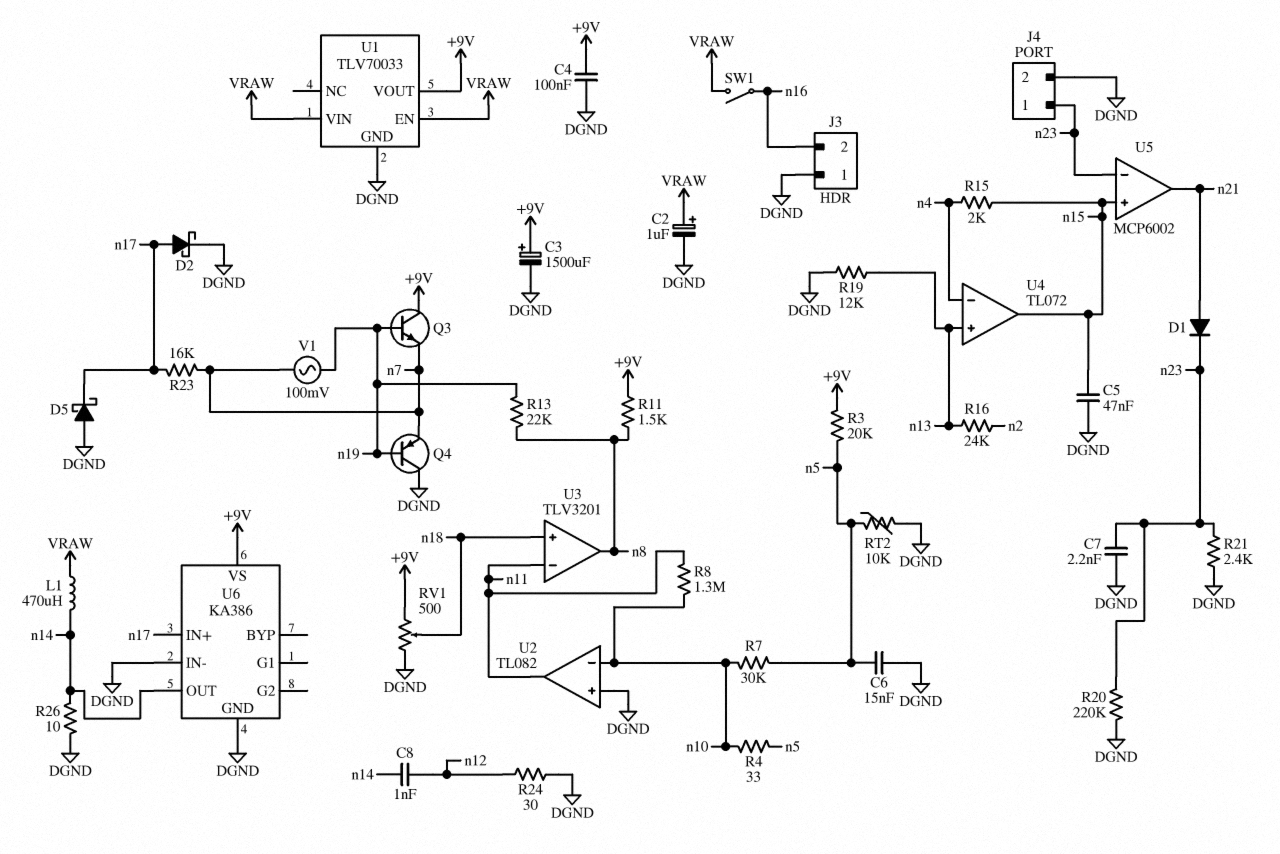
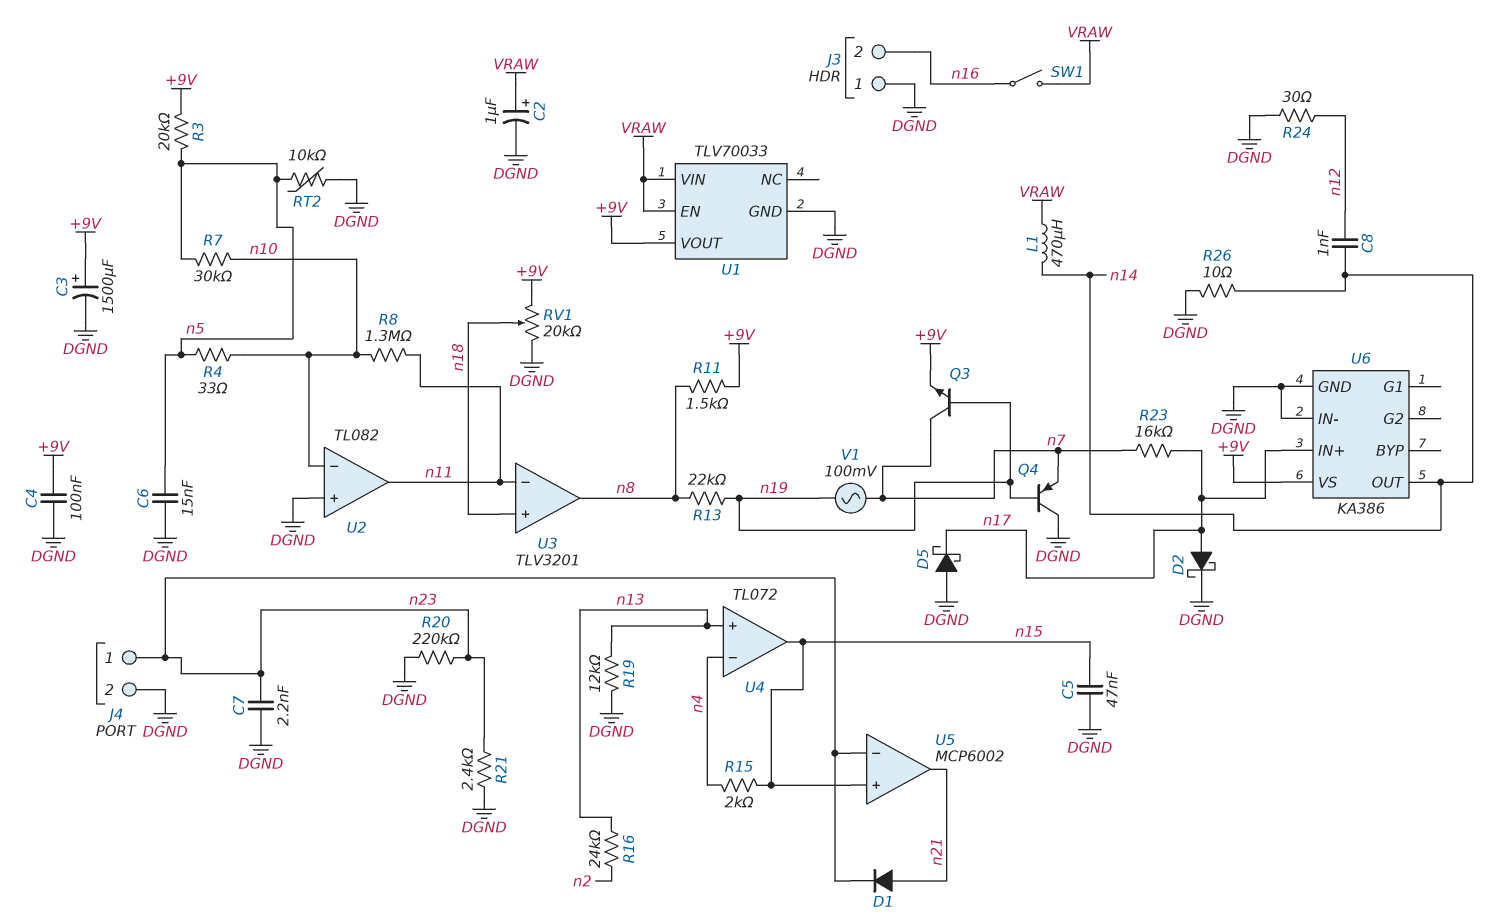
Q3: NPN (B n19, C +9V, E n7) -> NPN (B n19, C n7, E +9V)
RV1: 500 (+9V, DGND, wiper n18) -> 20k (+9V, DGND, wiper n18)

